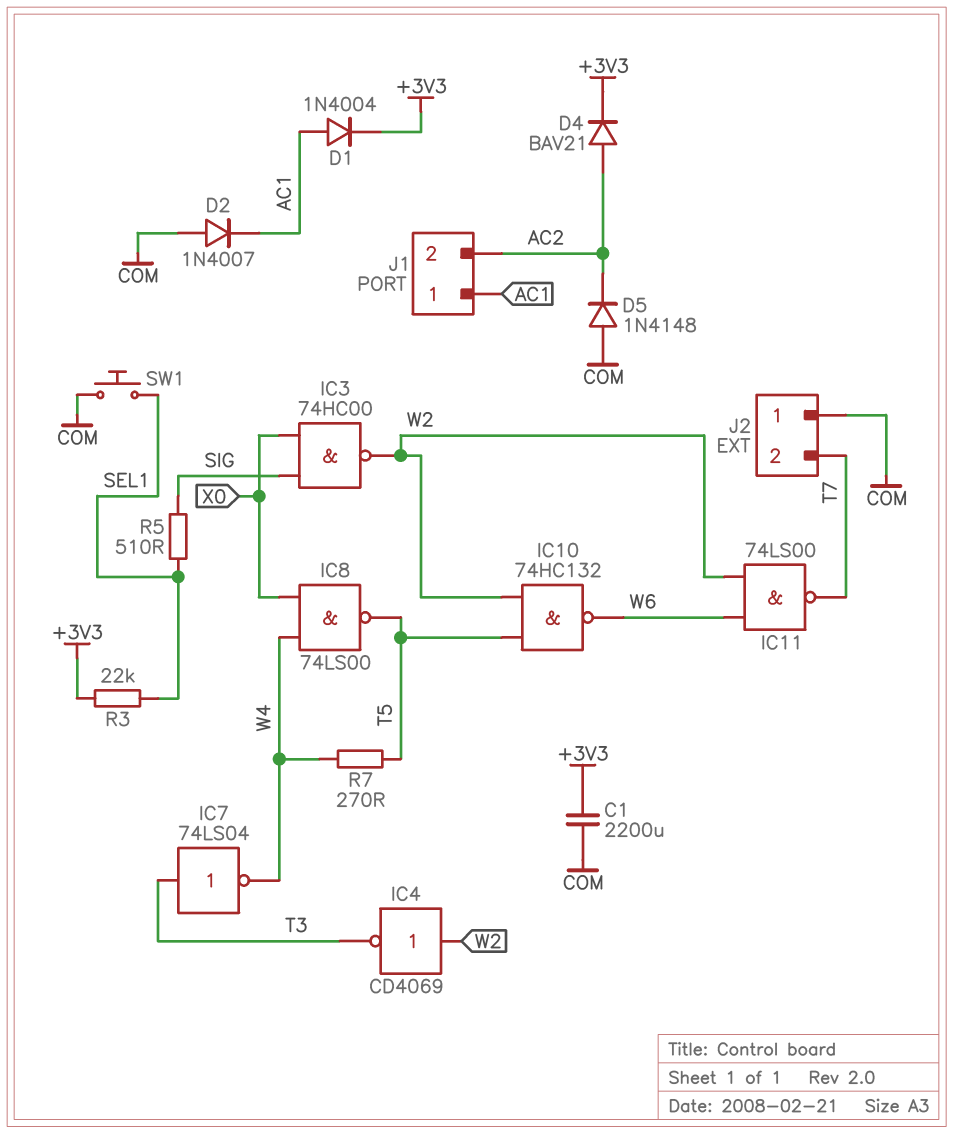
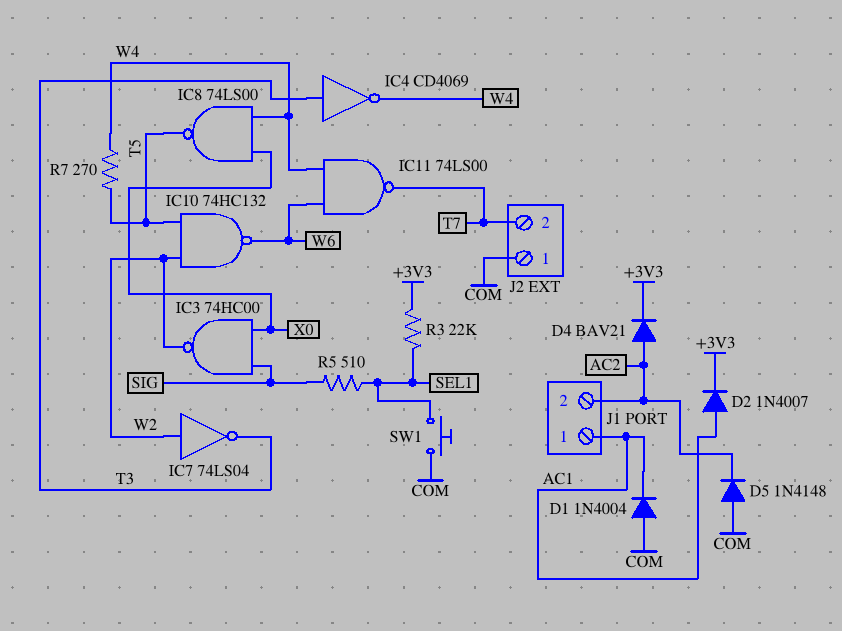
C1: 2200uF (+3V3, COM) -> none
D1: diode 1N4004 (A AC1, K +3V3) -> diode 1N4004 (A COM, K AC1)
D2: diode 1N4007 (A COM, K AC1) -> diode 1N4007 (A AC1, K +3V3)
IC4: NOT CD4069 (in W2, out T3) -> NOT CD4069 (in T3, out W4)
IC7: NOT 74LS04 (in T3, out W4) -> NOT 74LS04 (in W2, out T3)
IC11: NAND 74LS00 (in W2, in W6, out T7) -> NAND 74LS00 (in W4, in W6, out T7)

